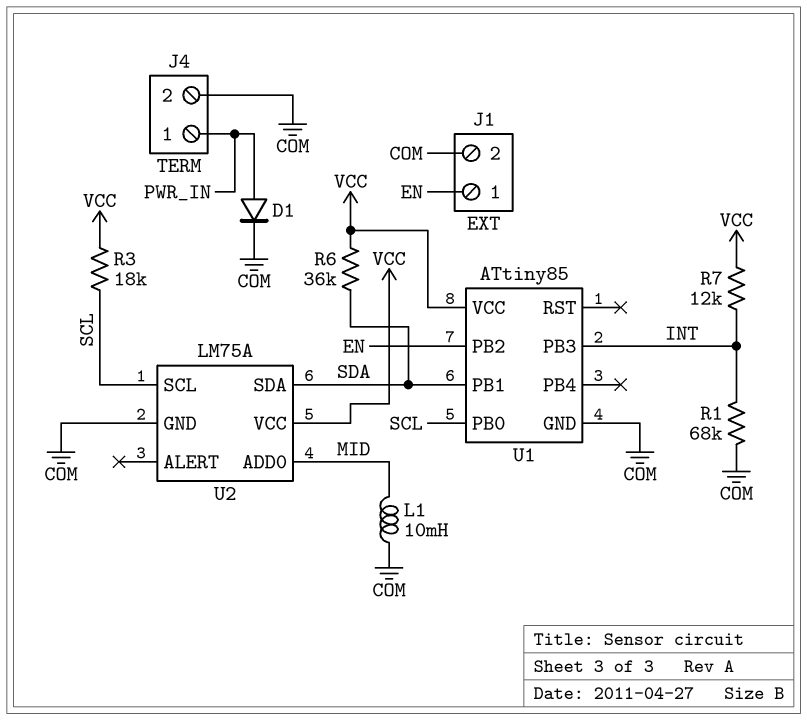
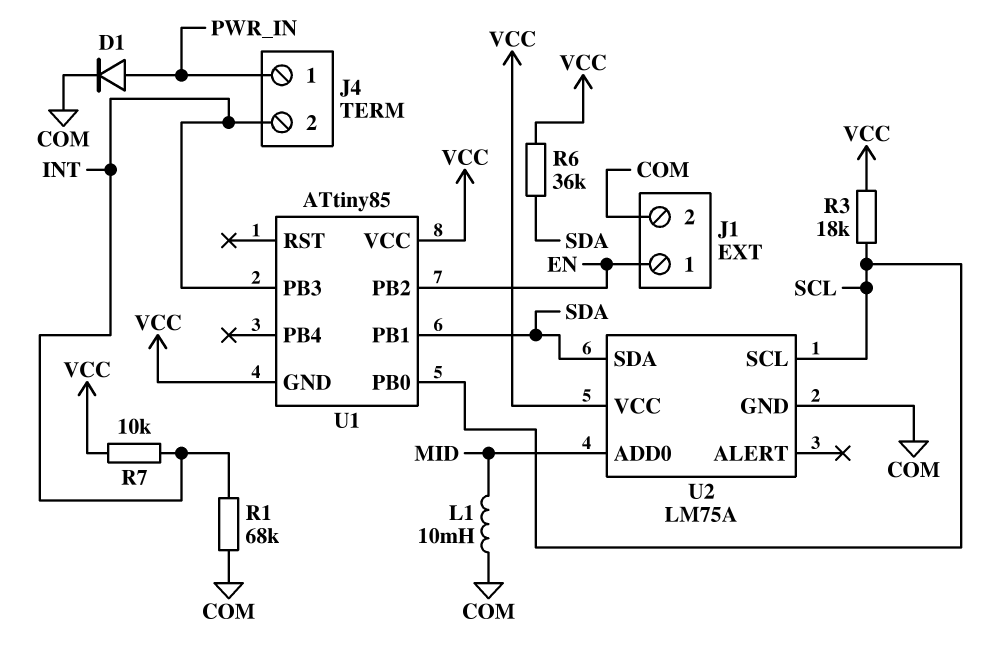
J4 pin 2: COM -> INT
R7: 12k (INT, VCC) -> 10k (INT, VCC)
U1 pin GND: COM -> VCC

